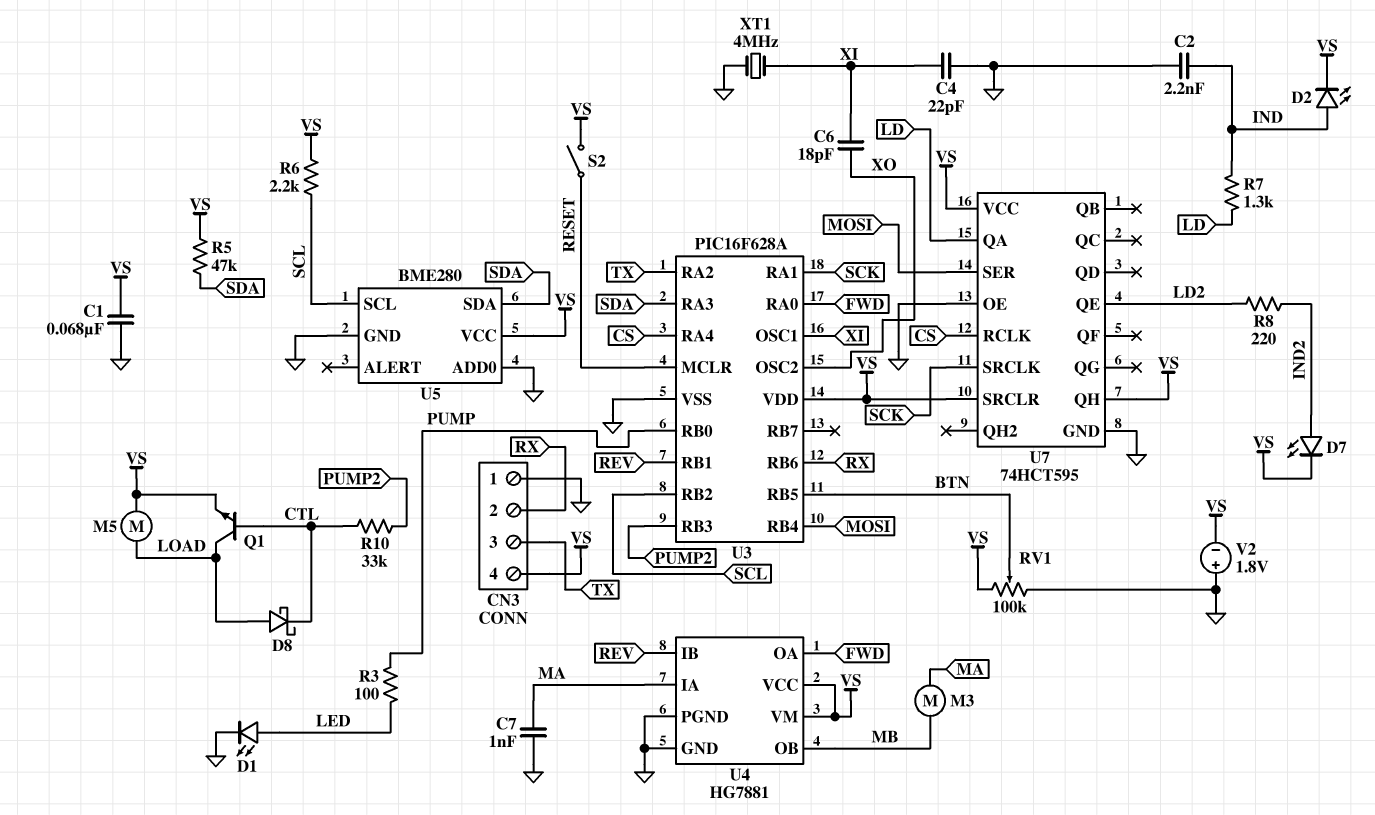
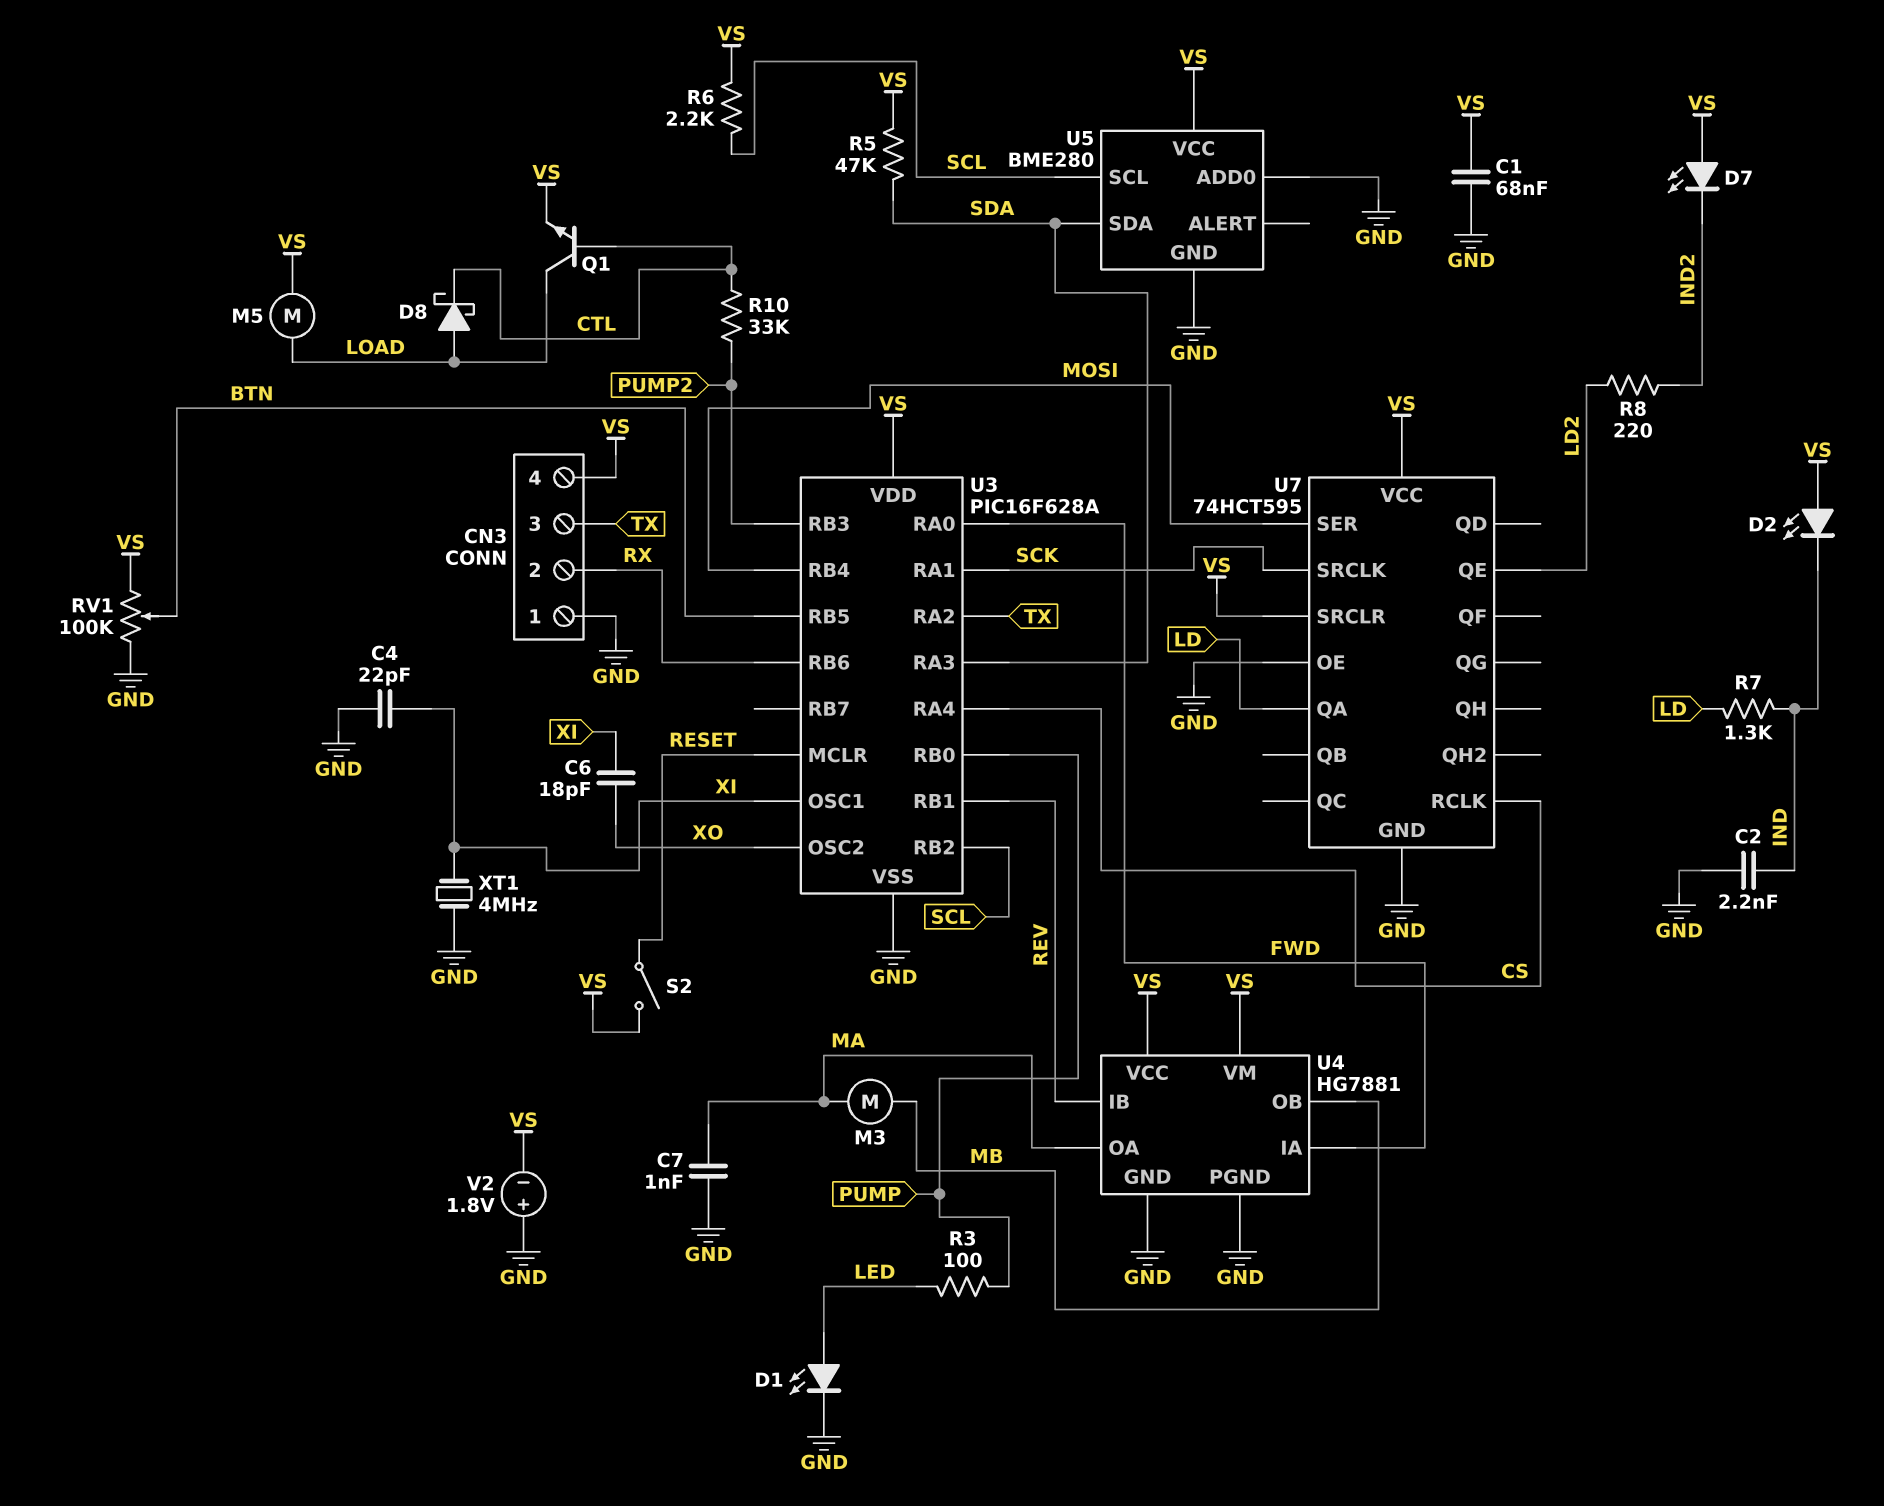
D2: LED (A IND, K VS) -> LED (A VS, K IND)
D7: LED (A IND2, K VS) -> LED (A VS, K IND2)
U4 pin IA: MA -> FWD
U4 pin OA: FWD -> MA
U7 pin QH: VS -> none

